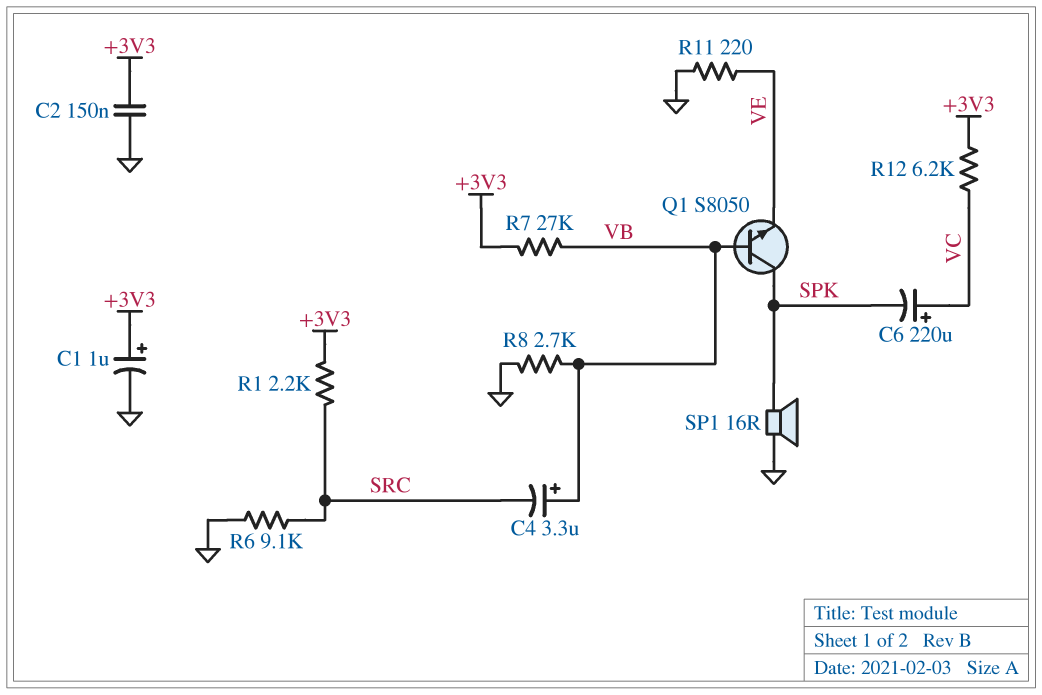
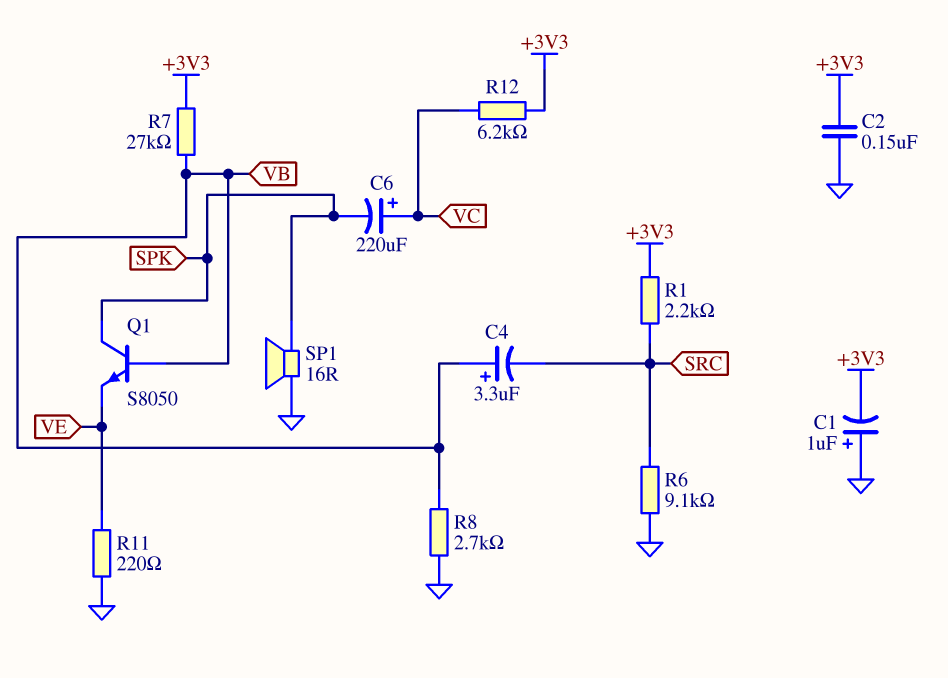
C1: 1uF (plus +3V3, minus GND) -> 1uF (plus GND, minus +3V3)

